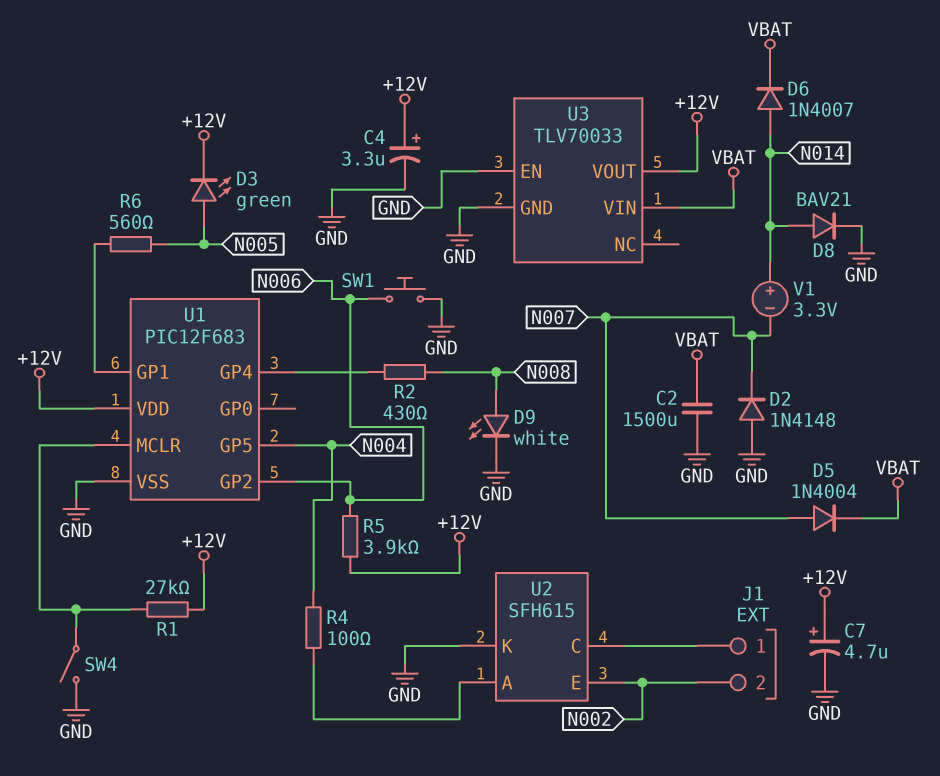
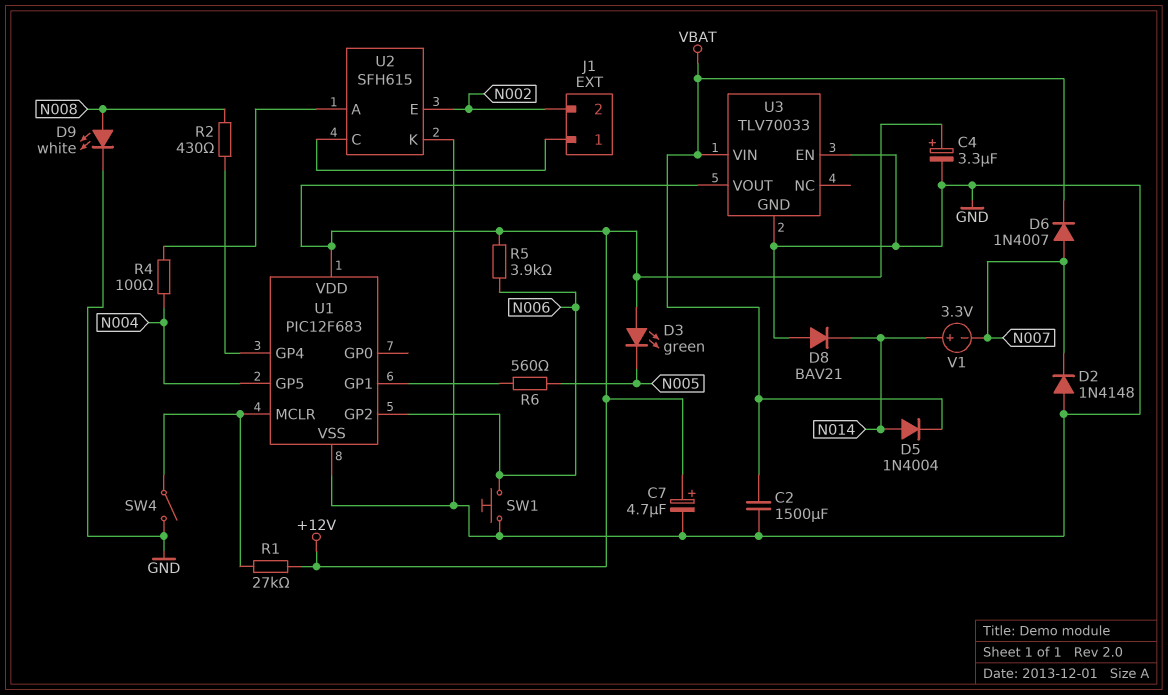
D3: LED green (A N005, K +12V) -> LED green (A +12V, K N005)
D5: diode 1N4004 (A N007, K VBAT) -> diode 1N4004 (A N014, K VBAT)
D6: diode 1N4007 (A N014, K VBAT) -> diode 1N4007 (A N007, K VBAT)
D8: diode BAV21 (A N014, K GND) -> diode BAV21 (A GND, K N014)

